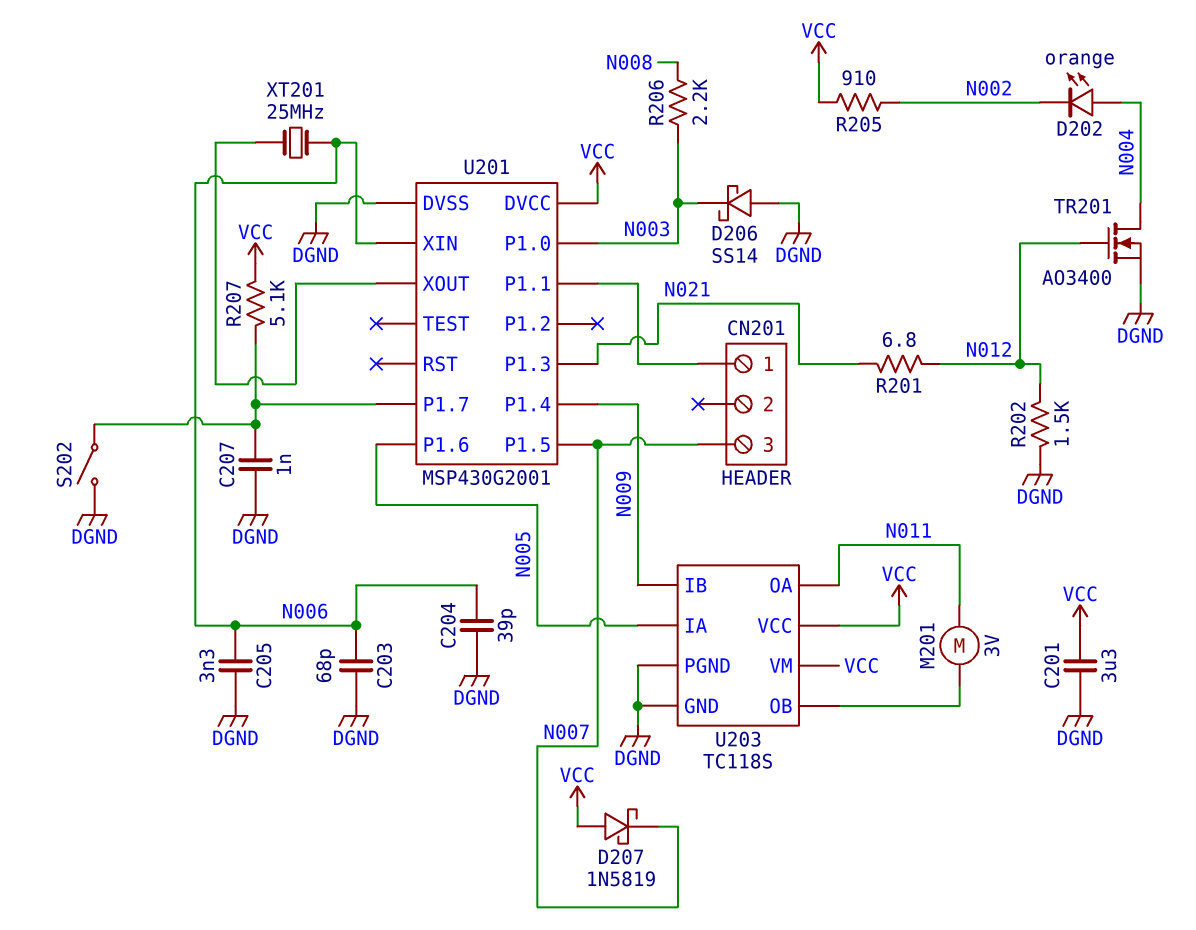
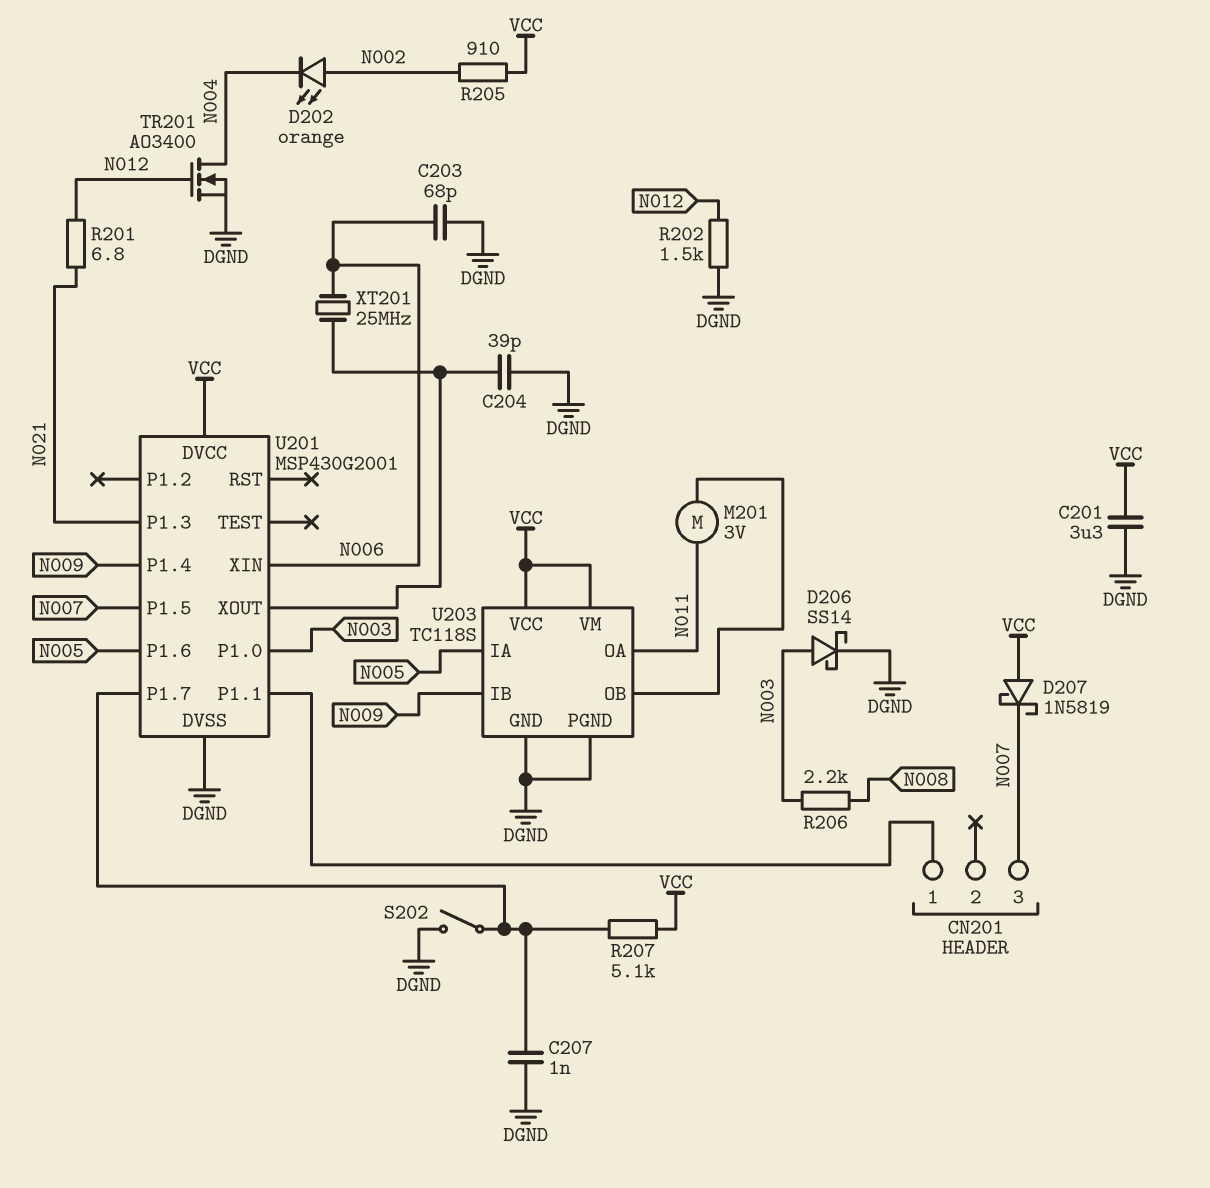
C204: 39pF (DGND, N006) -> 39pF (DGND, U201/XOUT)
C205: 3.3nF (DGND, N006) -> none
D202: LED orange (A N004, K N002) -> LED orange (A N002, K N004)
D206: schottky SS14 (A DGND, K N003) -> schottky SS14 (A N003, K DGND)

